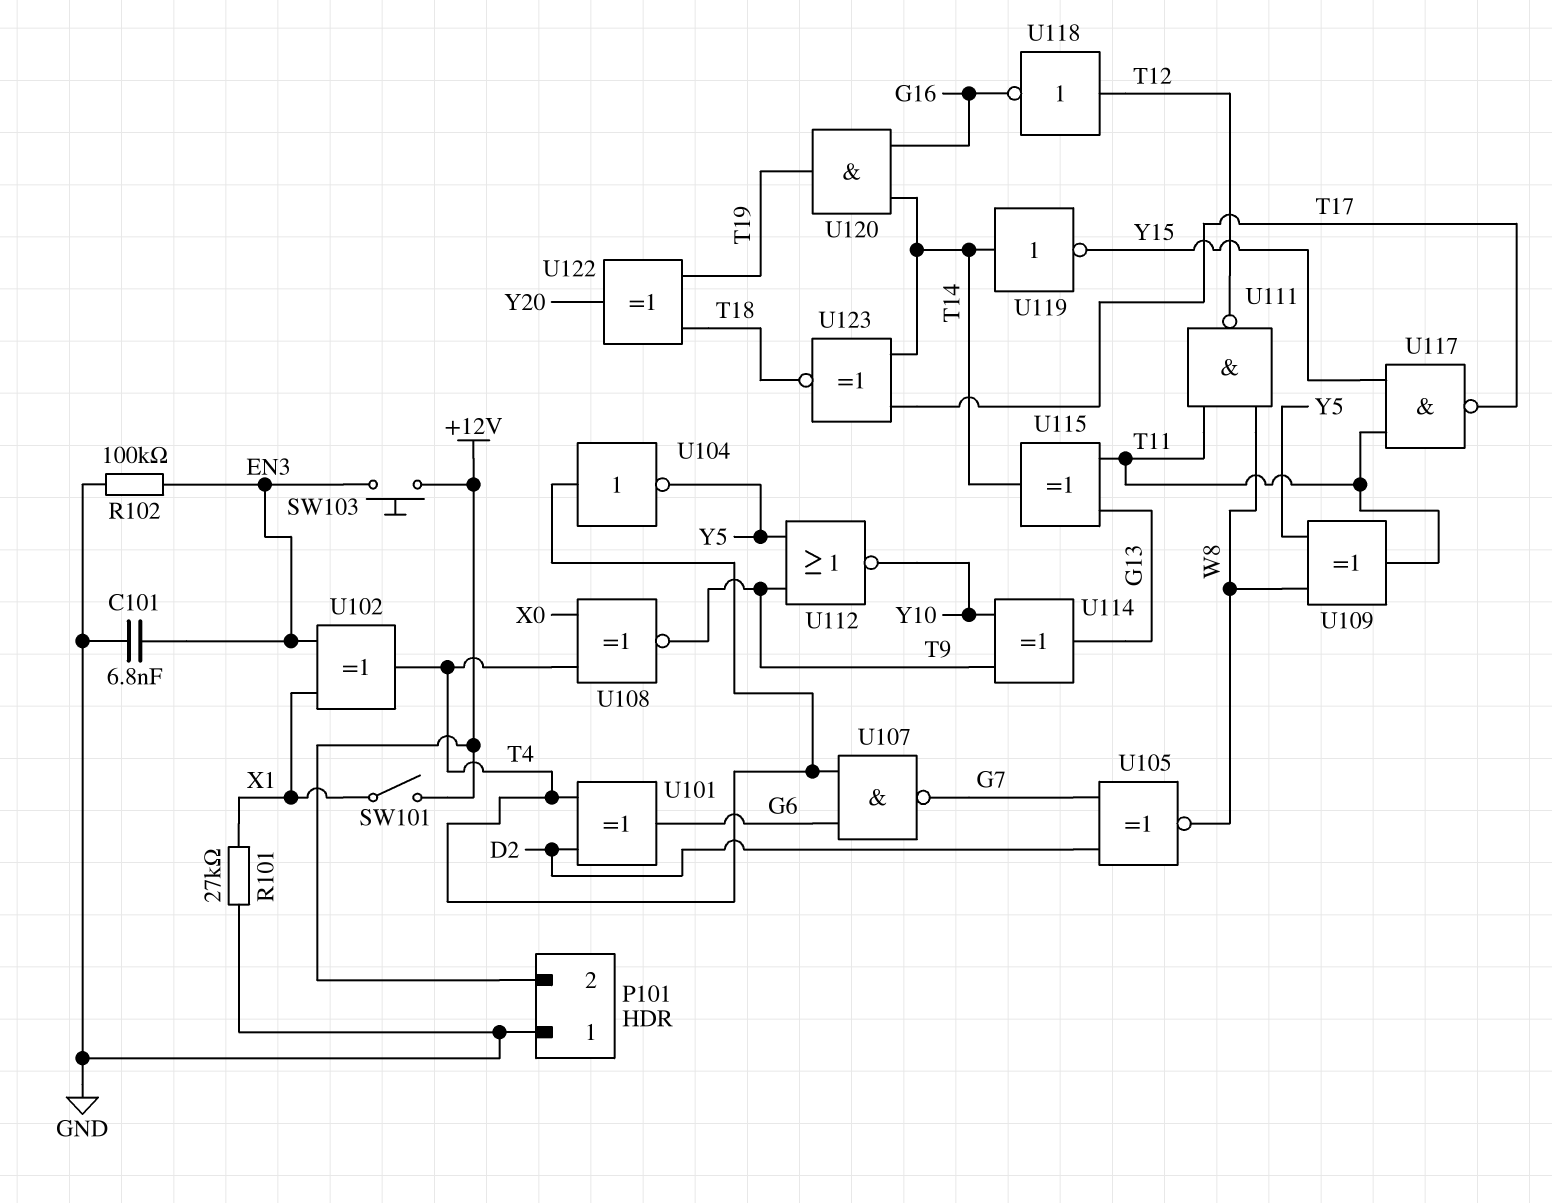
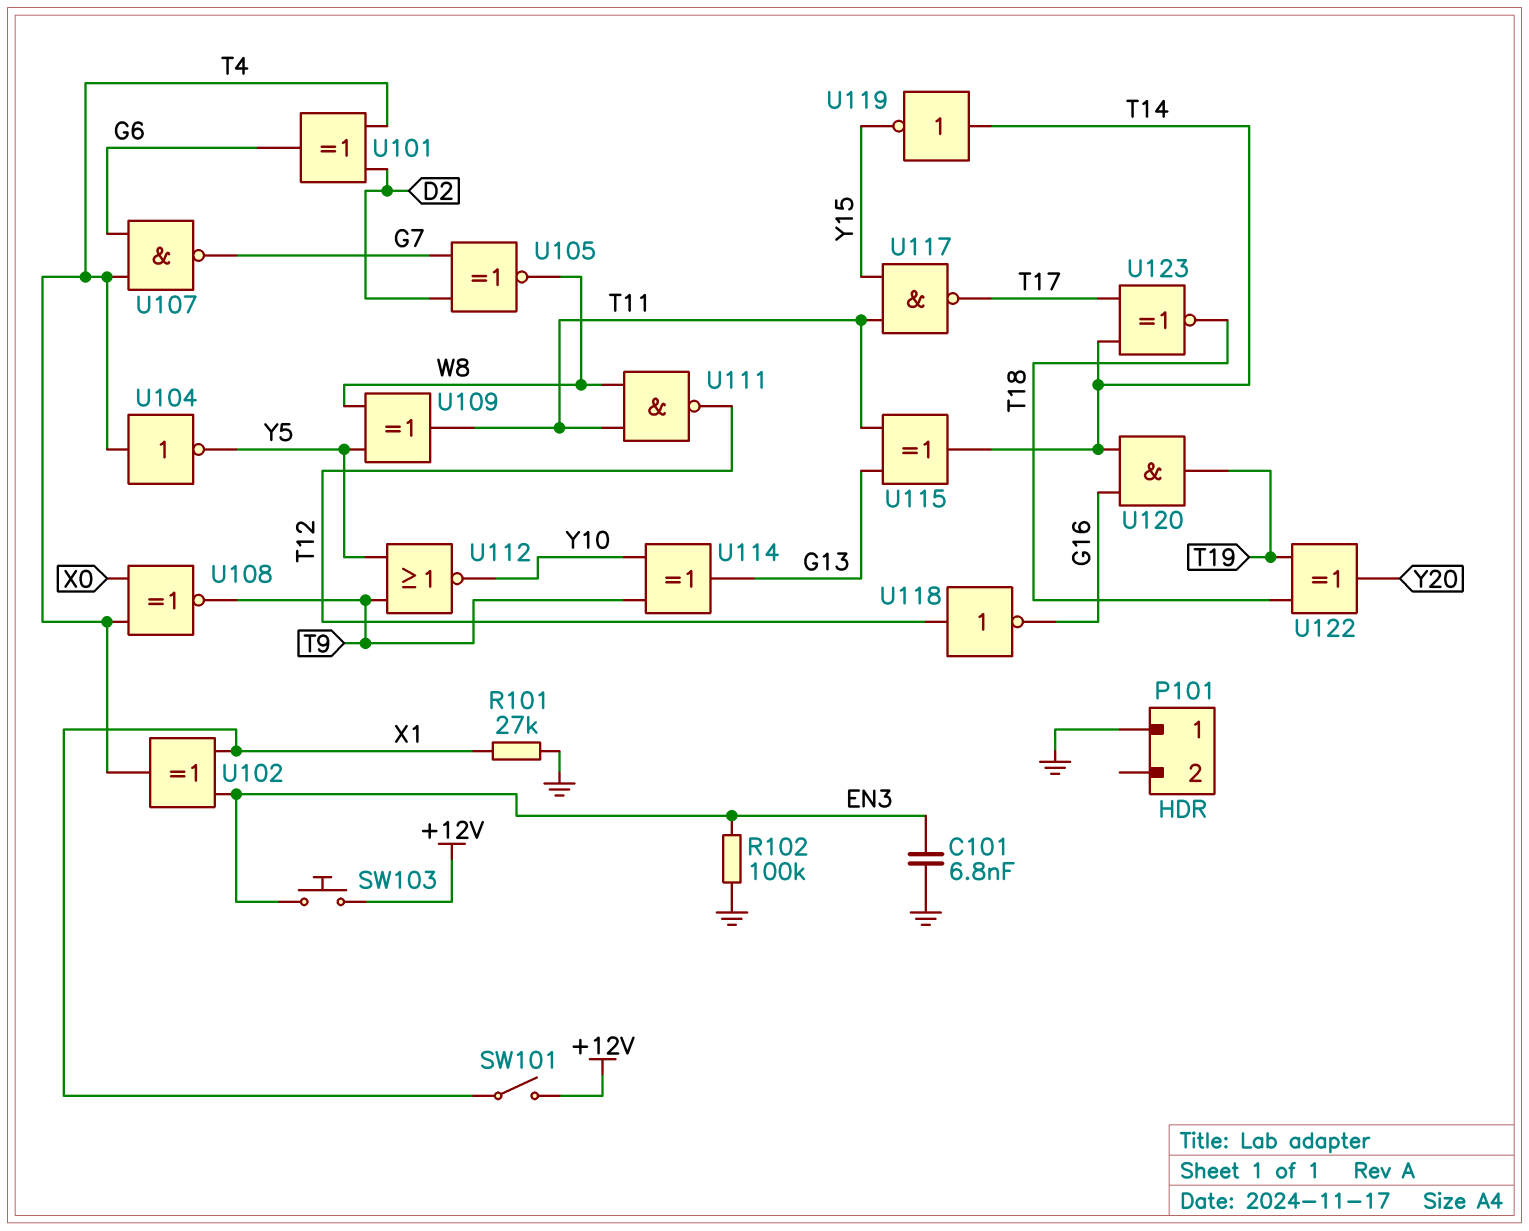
P101 pin 2: +12V -> none

